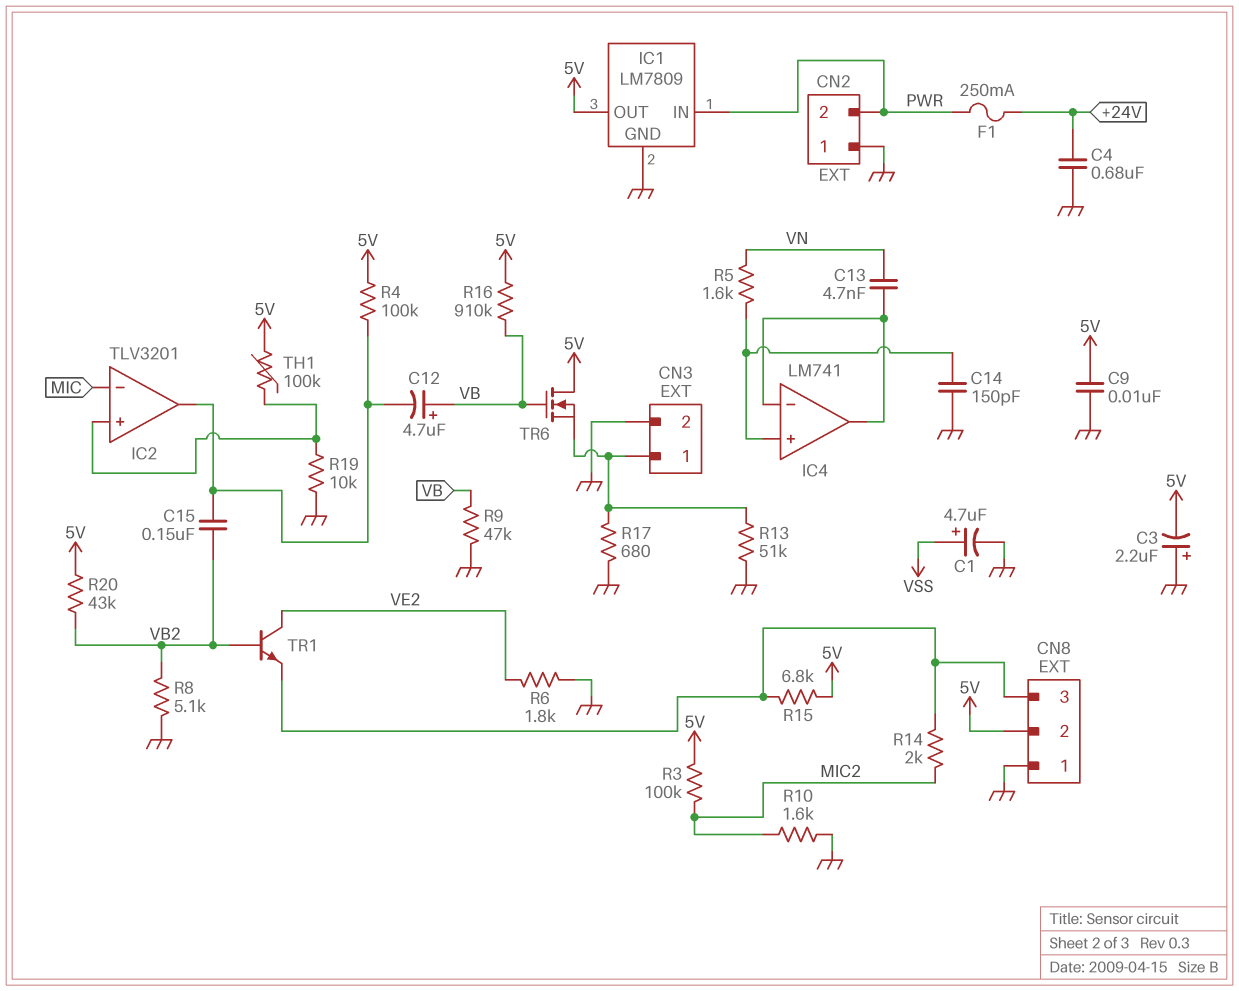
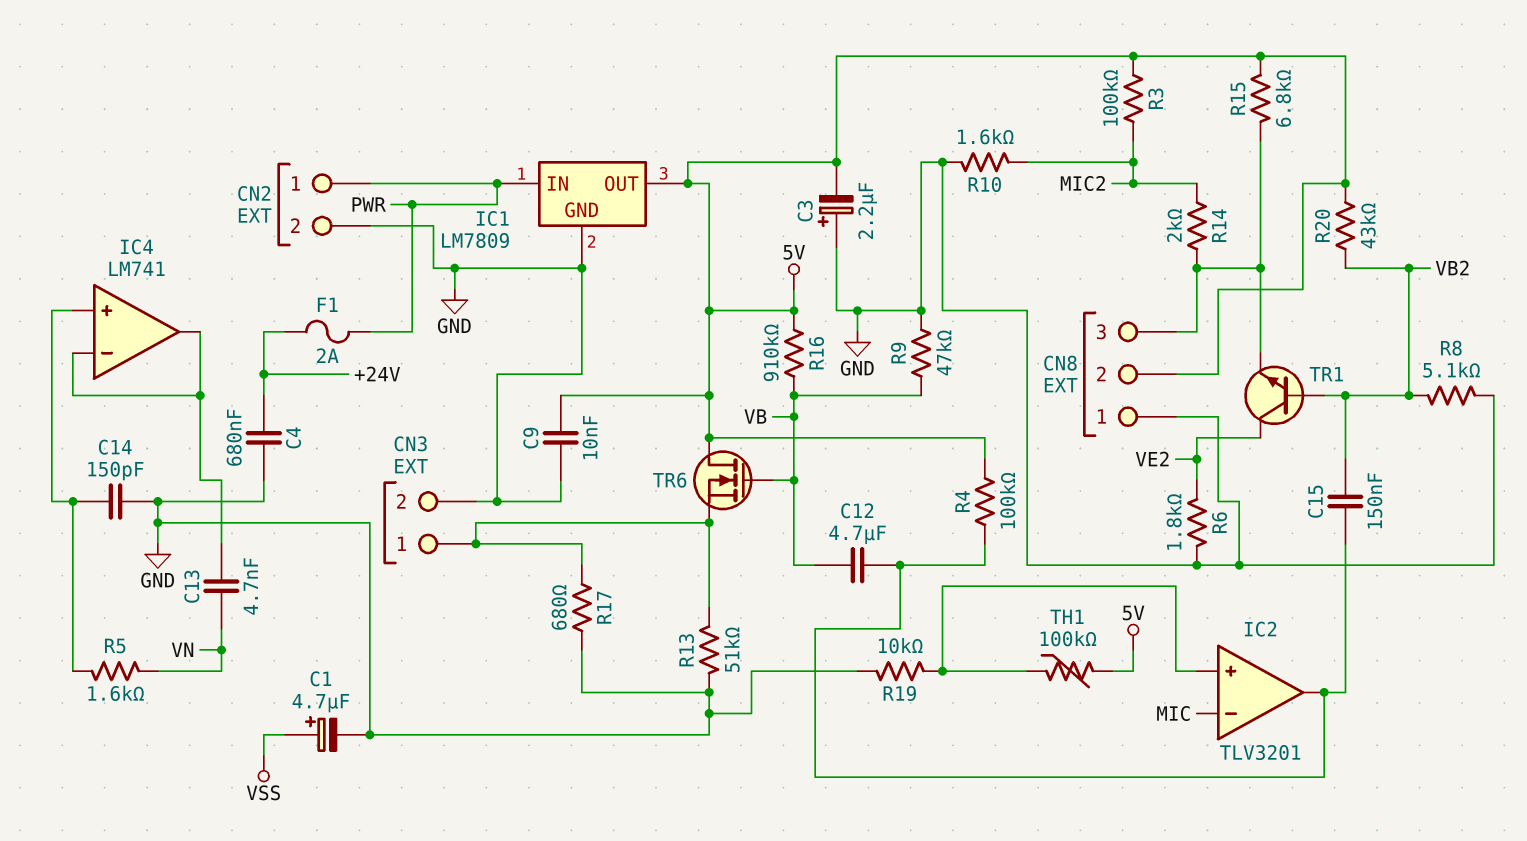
C12: 4.7uF (plus VB, minus IC2/out) -> 4.7uF (IC2/out, VB)
CN2 pin 1: GND -> PWR
CN2 pin 2: PWR -> GND
F1: 250mA (+24V, PWR) -> 2A (+24V, PWR)

